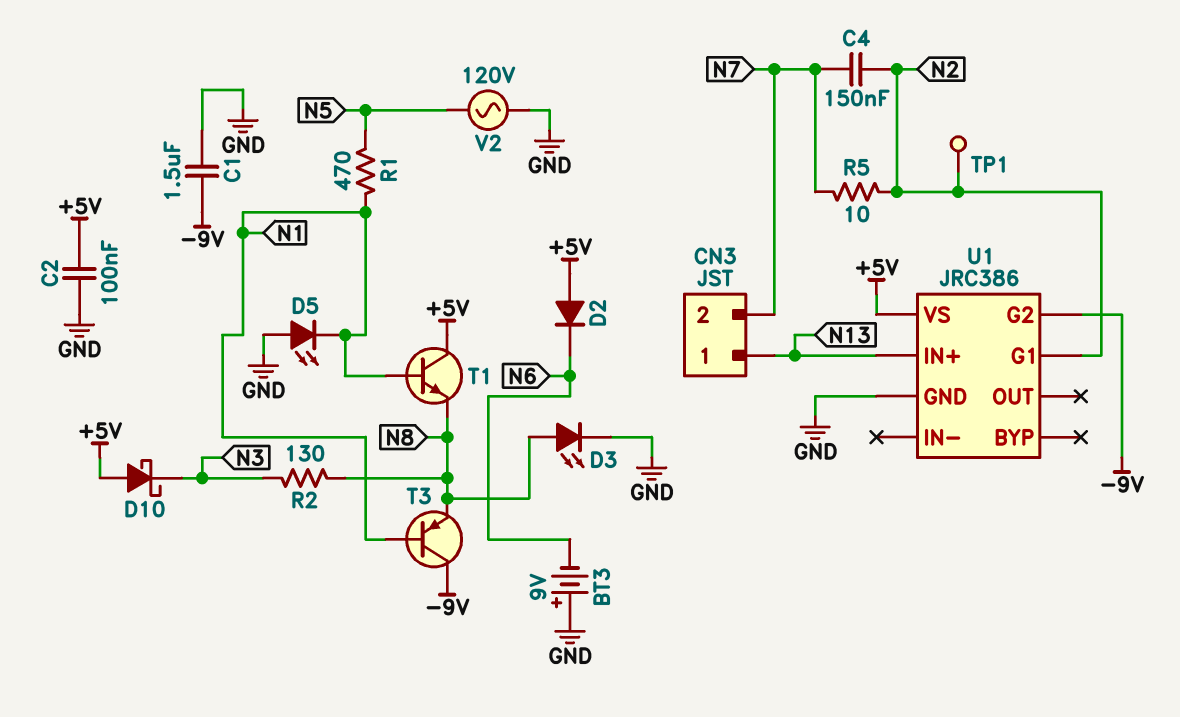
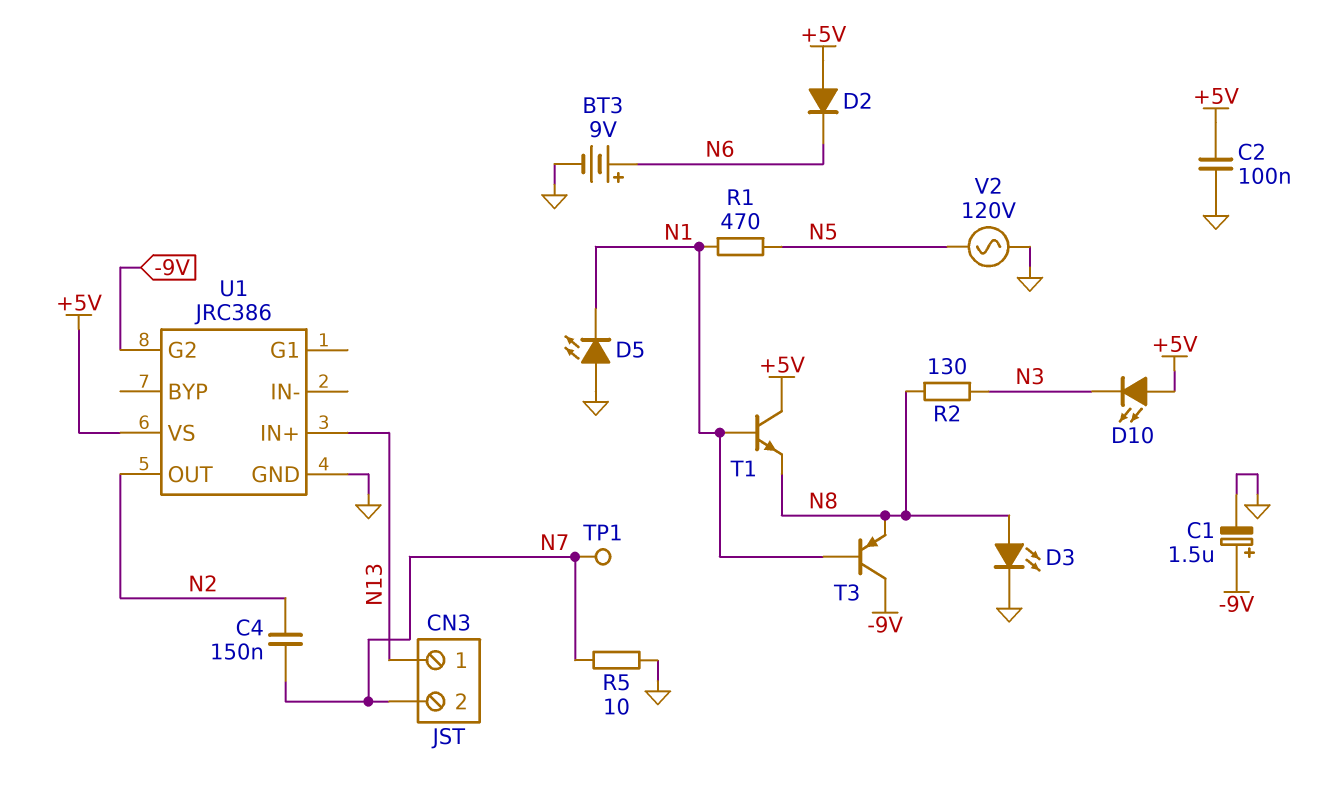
BT3: 9V (plus GND, minus N6) -> 9V (plus N6, minus GND)
C1: 1.5uF (-9V, GND) -> 1.5uF (plus -9V, minus GND)
D10: schottky (A +5V, K N3) -> LED (A +5V, K N3)
R5: 10 (N2, N7) -> 10 (GND, N7)
TP1: test point (N2) -> test point (N7)
U1 pin G1: N2 -> none
U1 pin OUT: none -> N2

